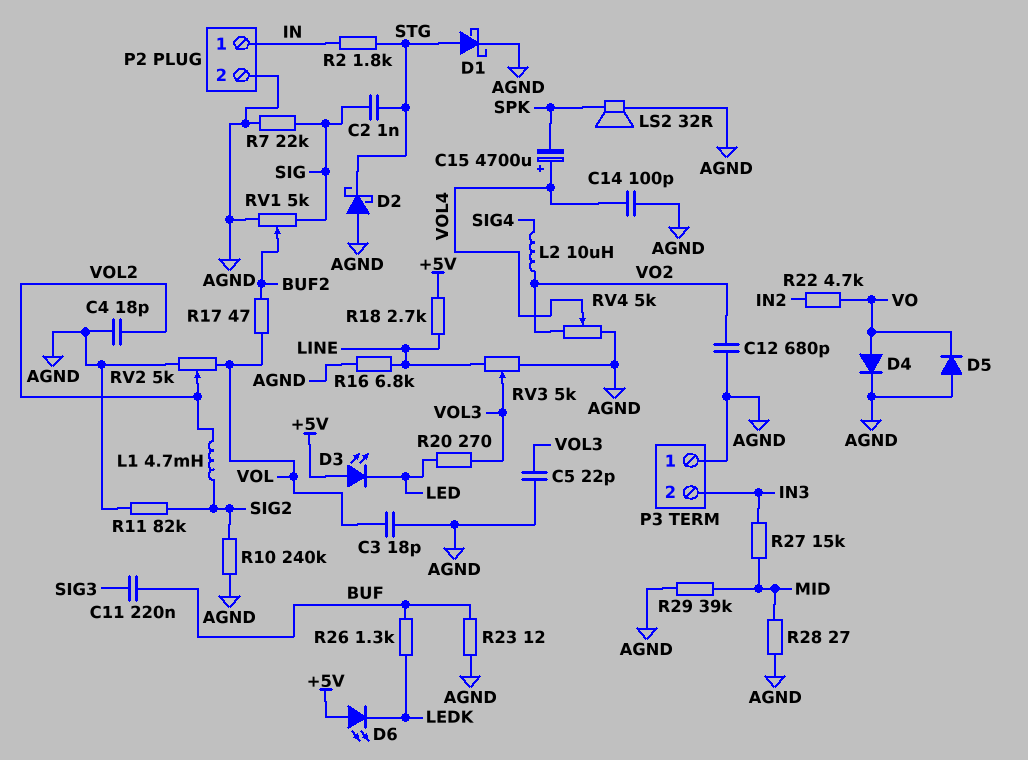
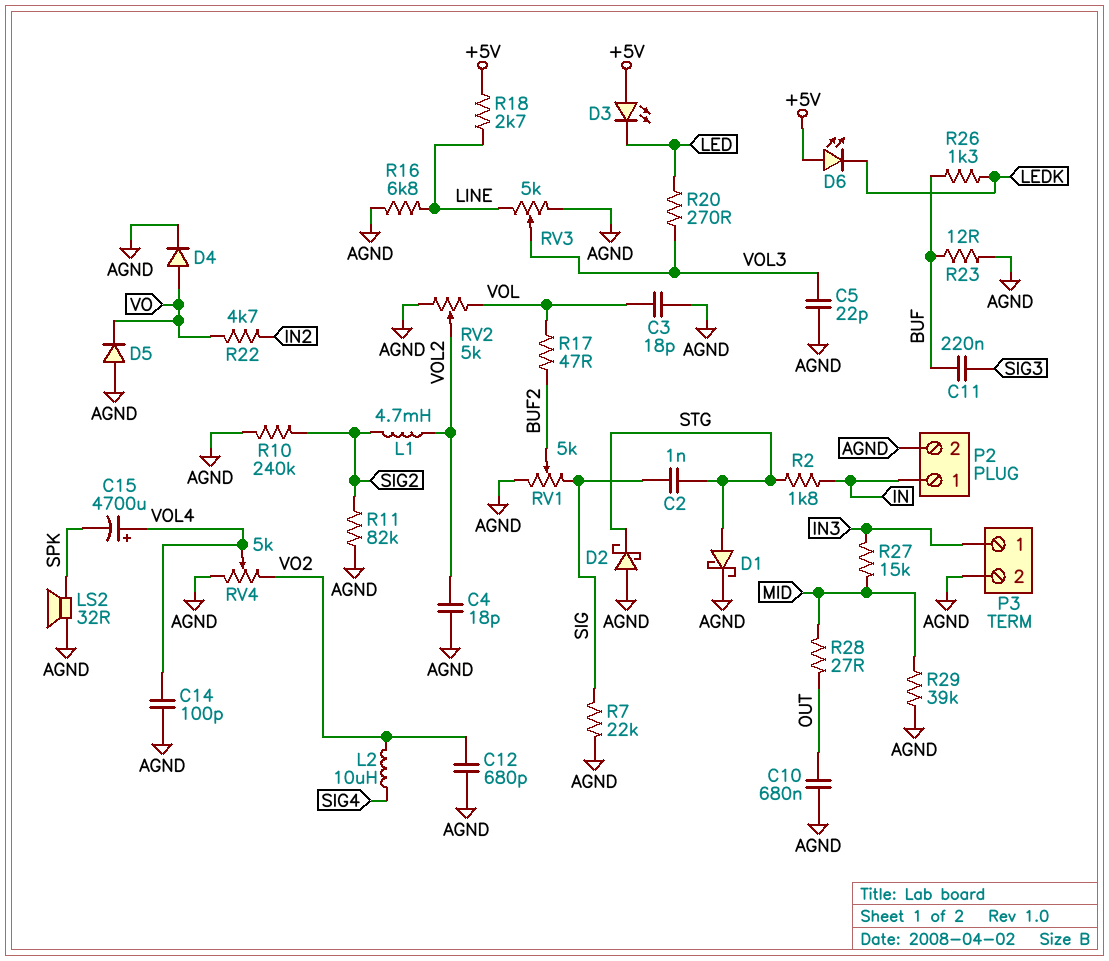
C10: none -> 680nF (AGND, OUT)
P3 pin 1: AGND -> IN3
P3 pin 2: IN3 -> AGND
R28: 27 (AGND, MID) -> 27 (MID, OUT)

